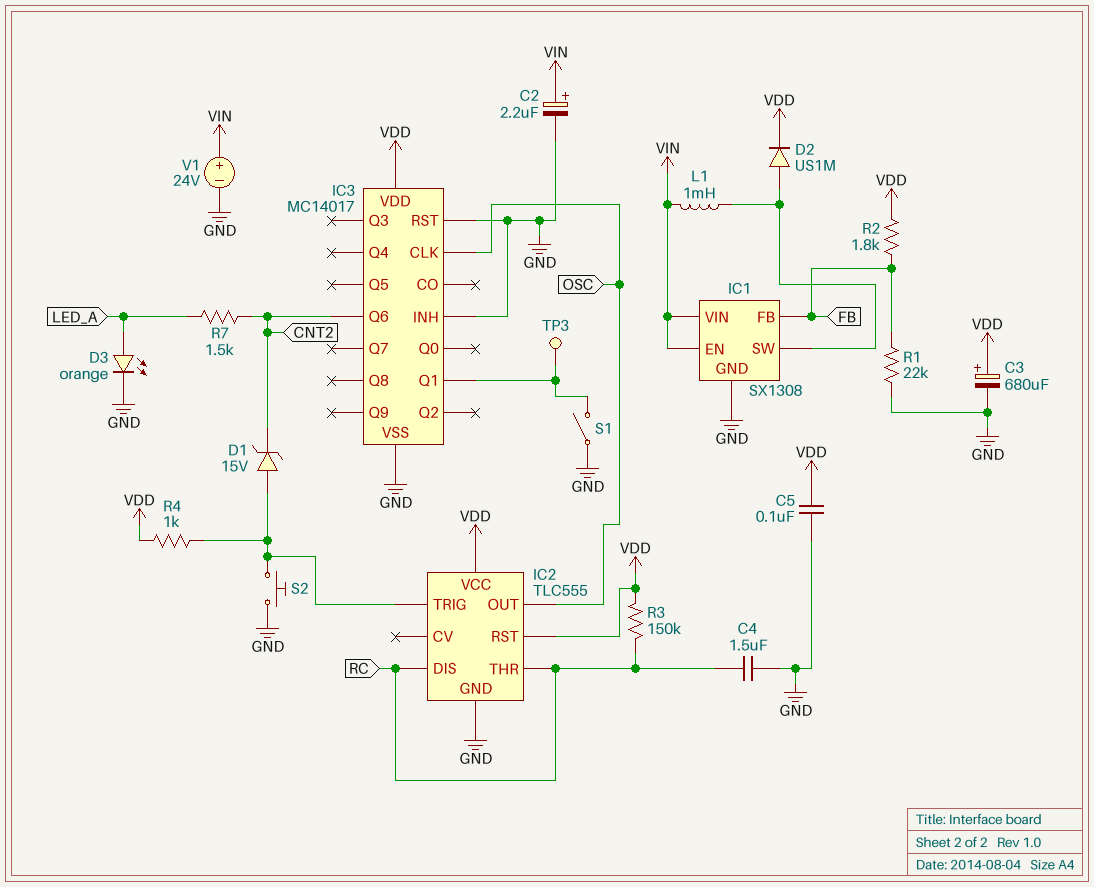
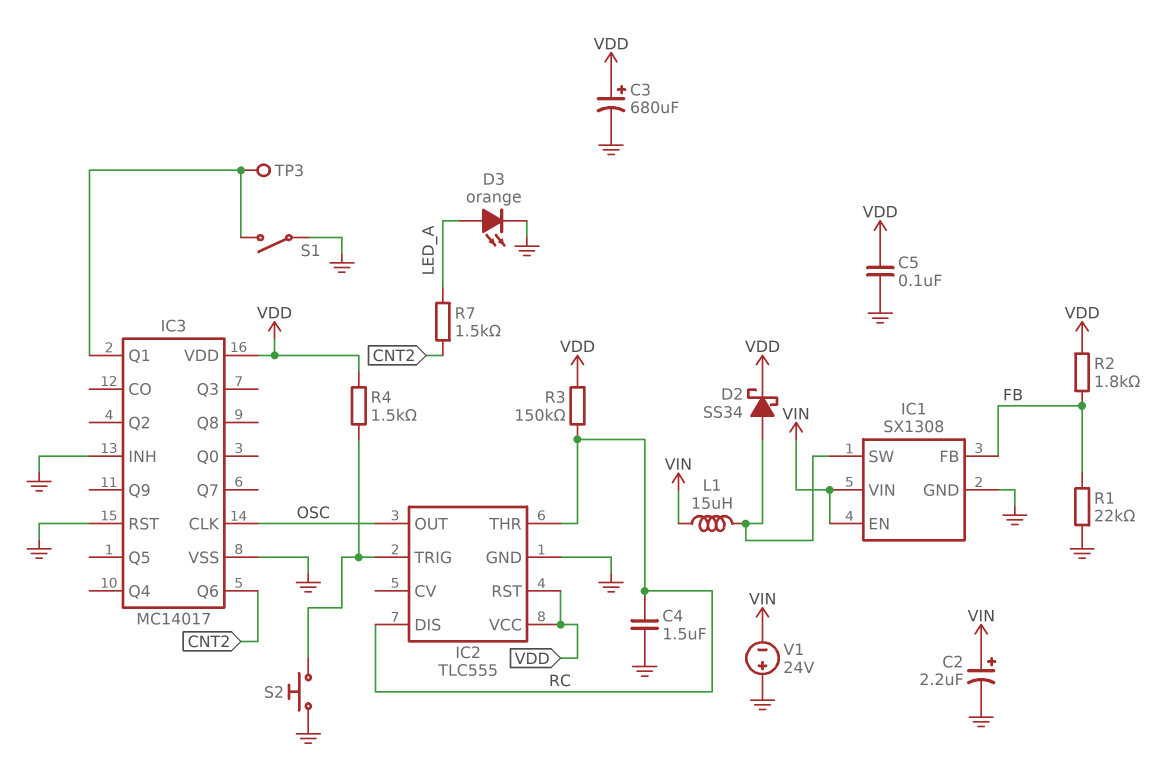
D1: zener 15V (A IC2/TRIG, K CNT2) -> none
D2: diode US1M (A IC1/SW, K VDD) -> schottky SS34 (A IC1/SW, K VDD)
L1: 1mH (IC1/SW, VIN) -> 15uH (IC1/SW, VIN)
R4: 1k (IC2/TRIG, VDD) -> 1.5k (IC2/TRIG, VDD)
V1: 24V (plus VIN, minus GND) -> 24V (plus GND, minus VIN)

